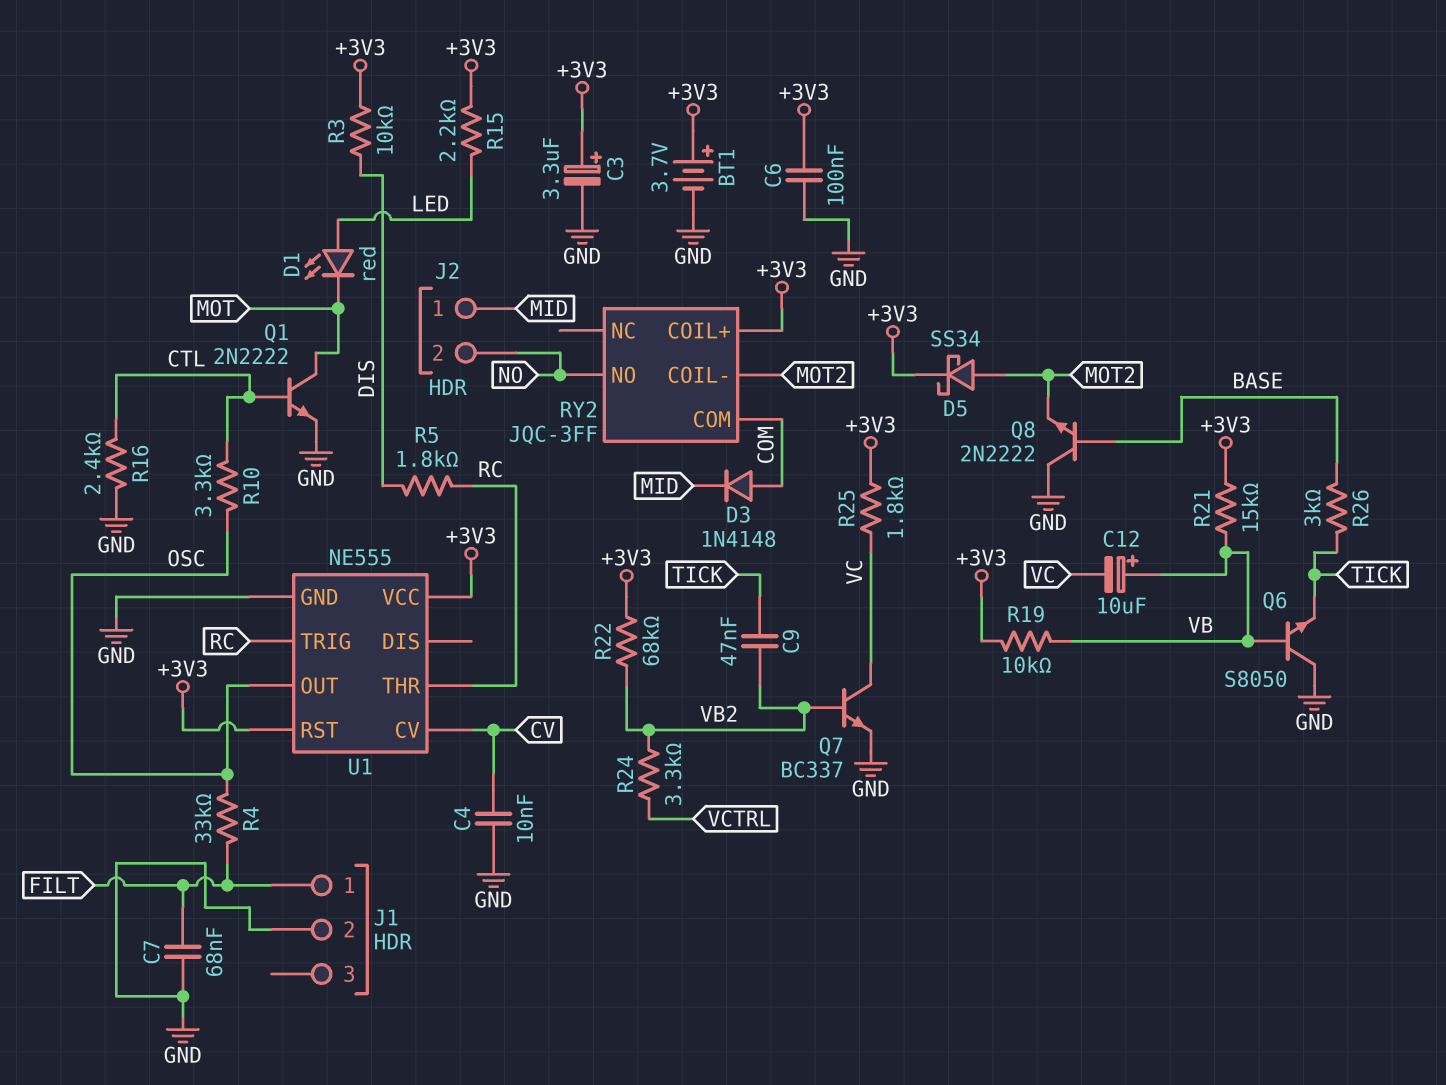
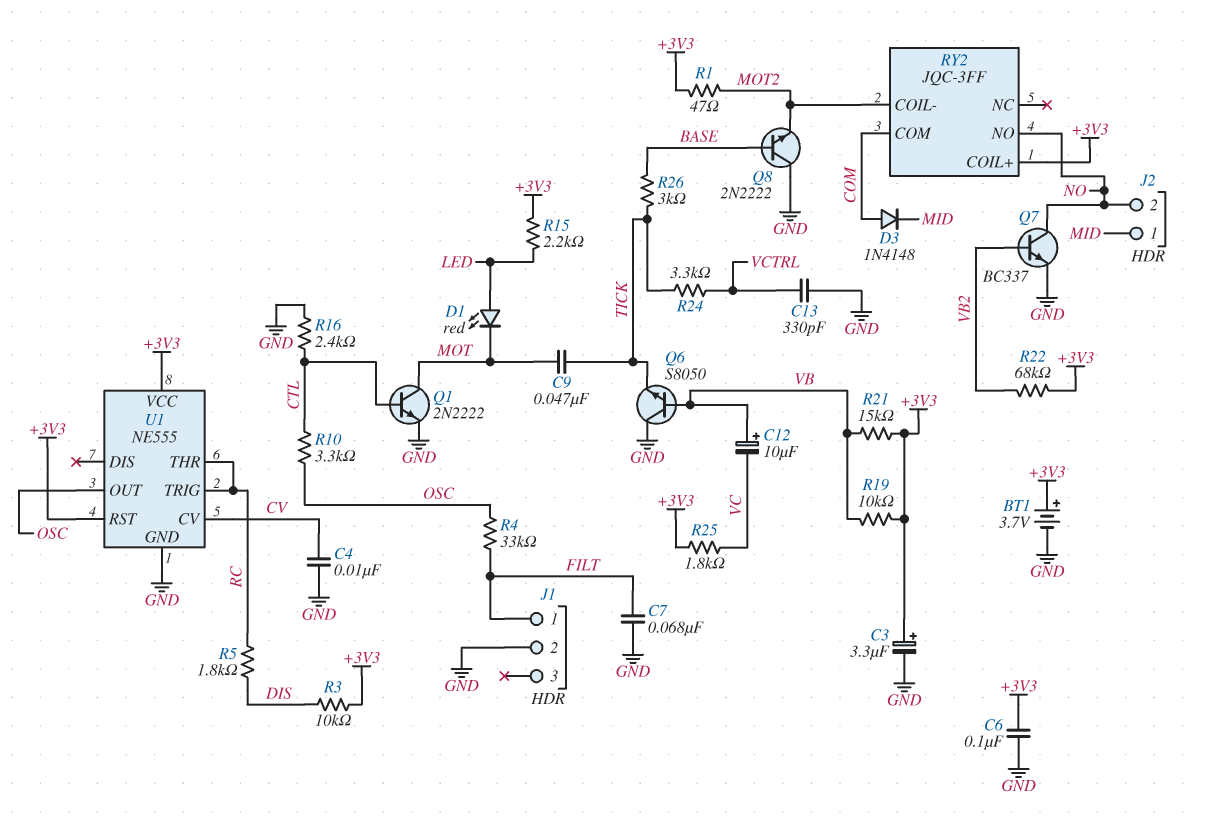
C9: 47nF (TICK, VB2) -> 47nF (MOT, TICK)
C13: none -> 330pF (GND, VCTRL)
D5: schottky SS34 (A MOT2, K +3V3) -> none
Q7: NPN BC337 (B VB2, C VC, E GND) -> NPN BC337 (B VB2, C NO, E GND)
R1: none -> 47 (+3V3, MOT2)
R24: 3.3k (VB2, VCTRL) -> 3.3k (TICK, VCTRL)

